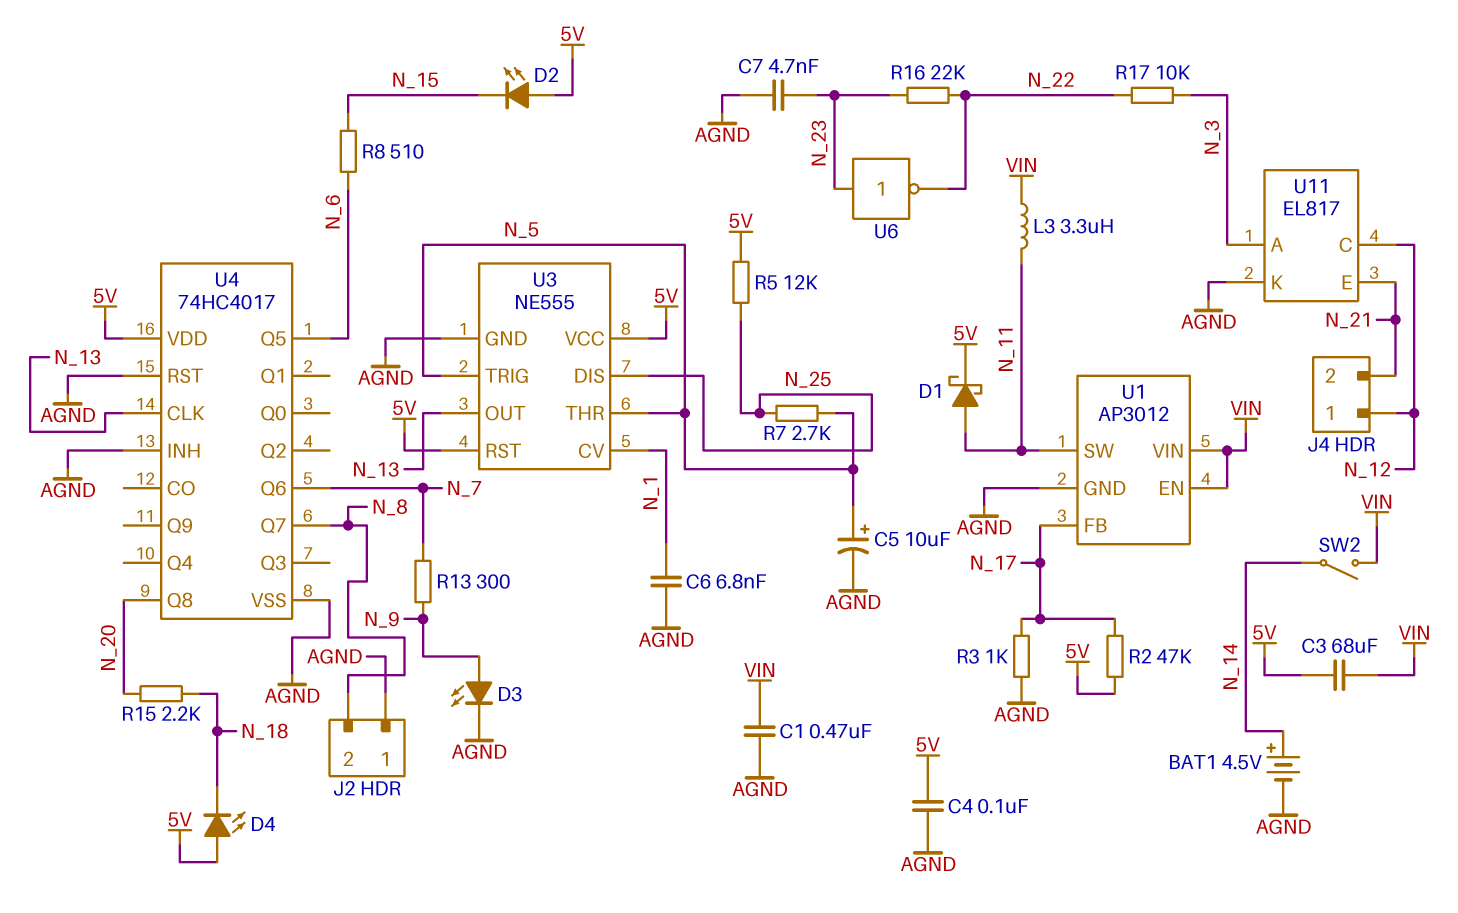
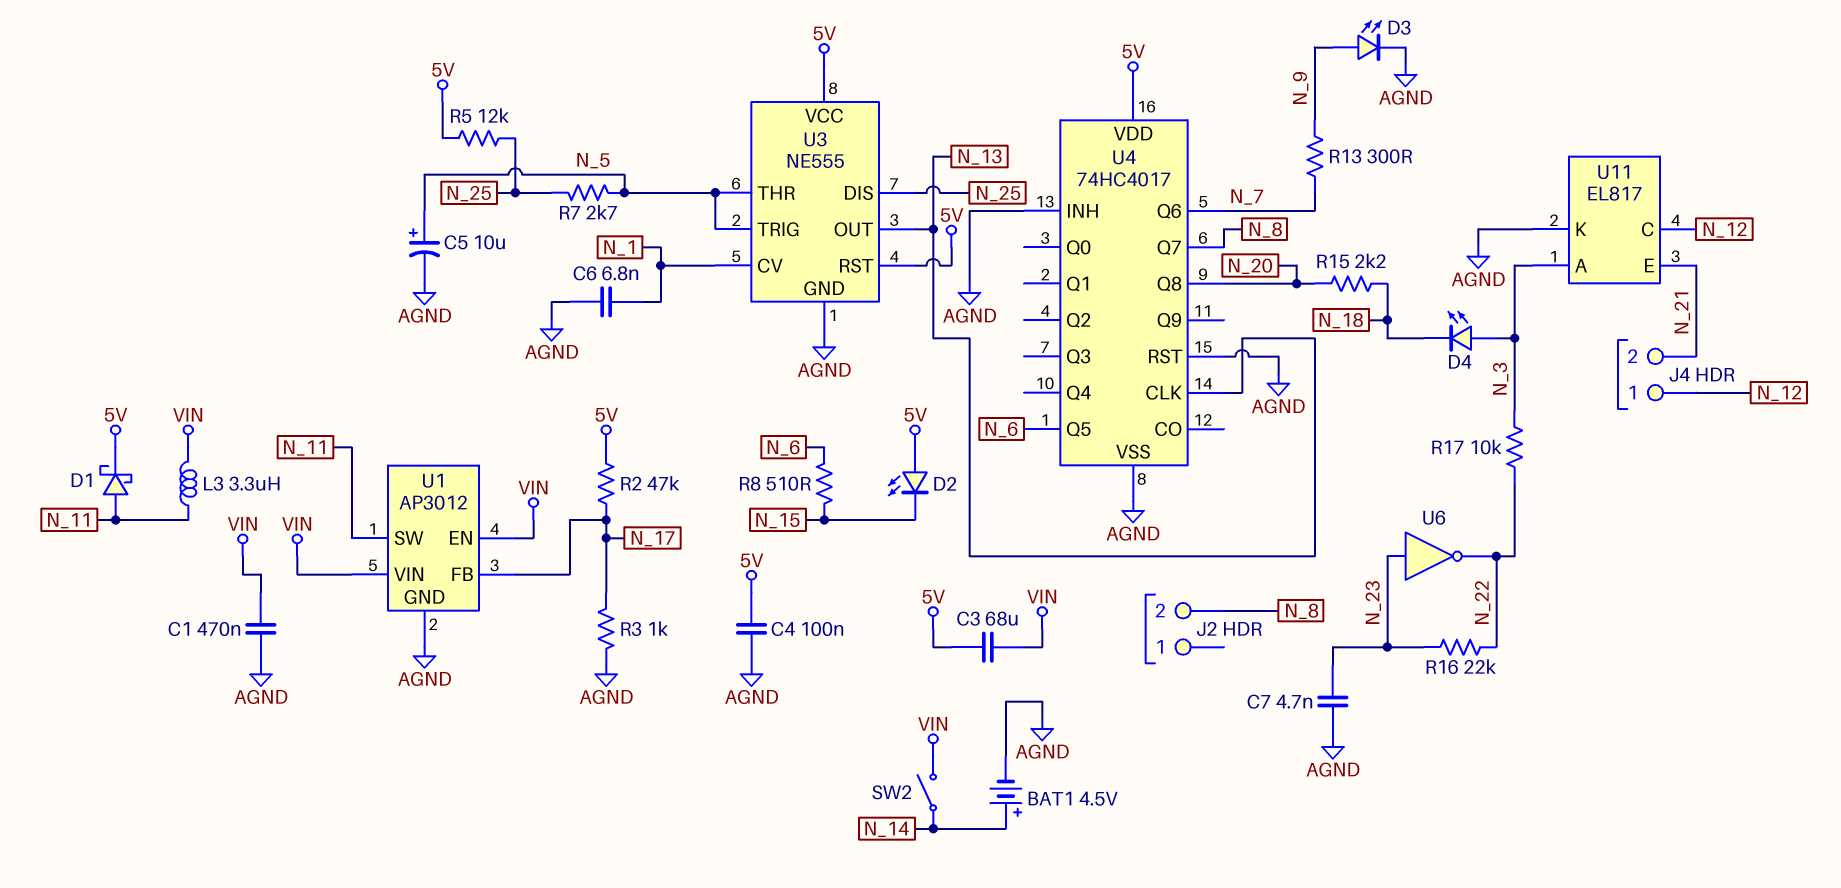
D4: LED (A 5V, K N_18) -> LED (A N_3, K N_18)
J2 pin 1: AGND -> none

